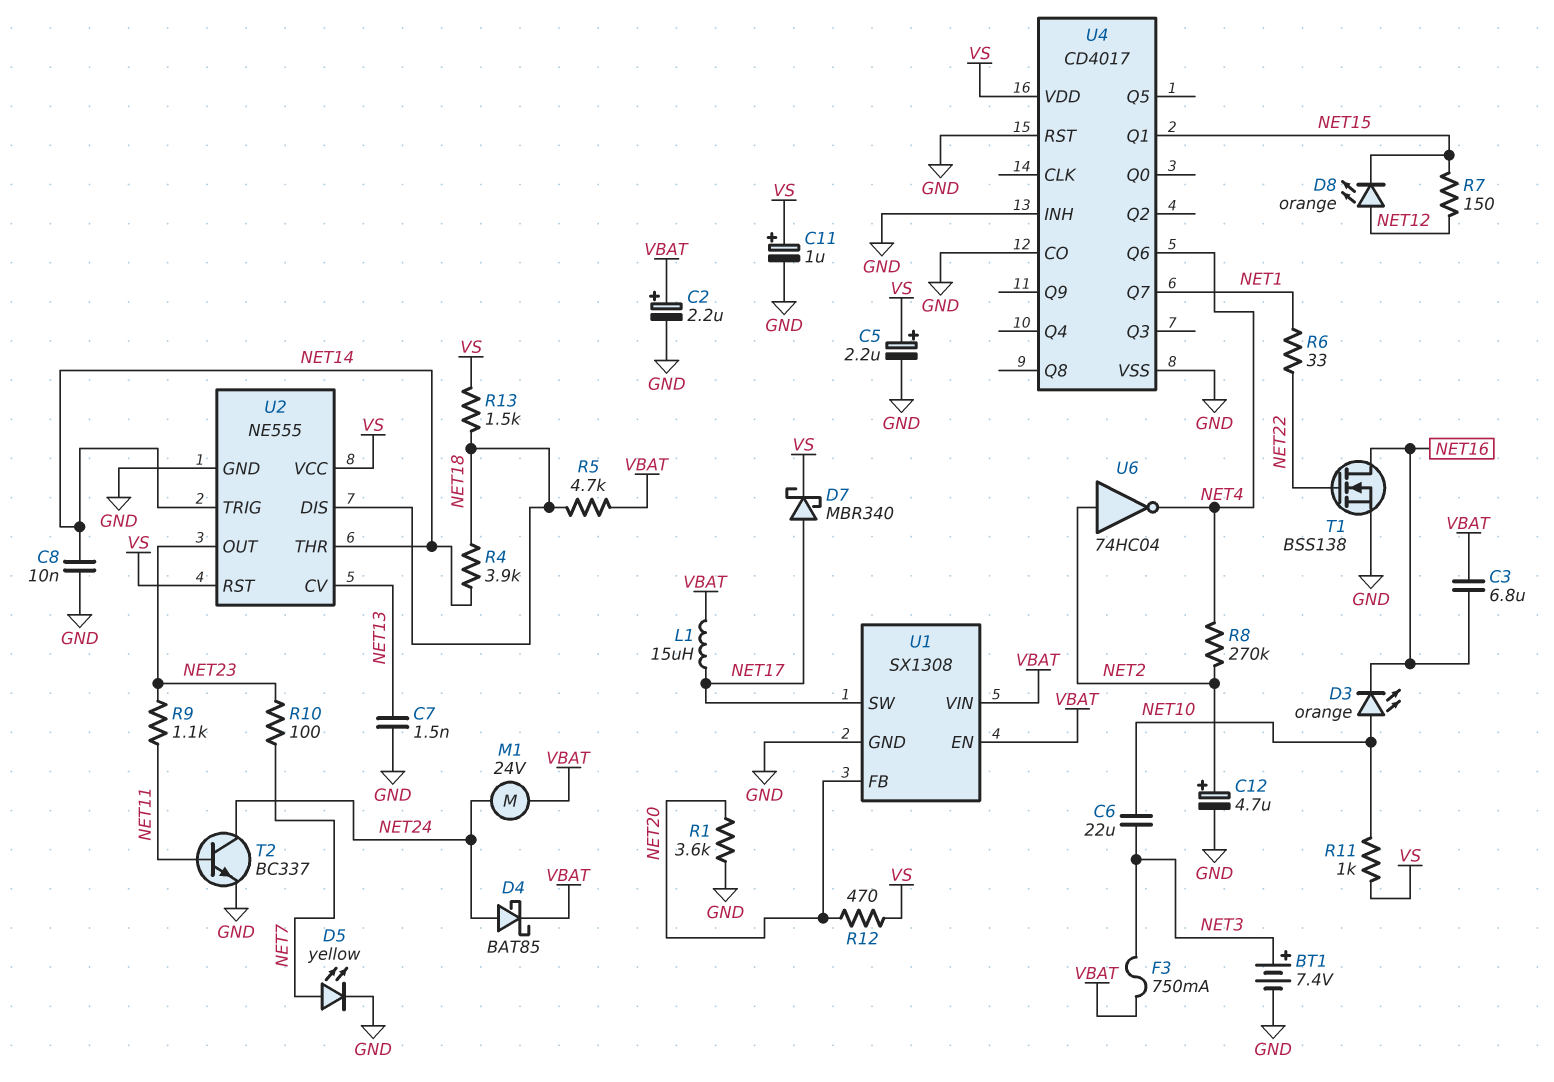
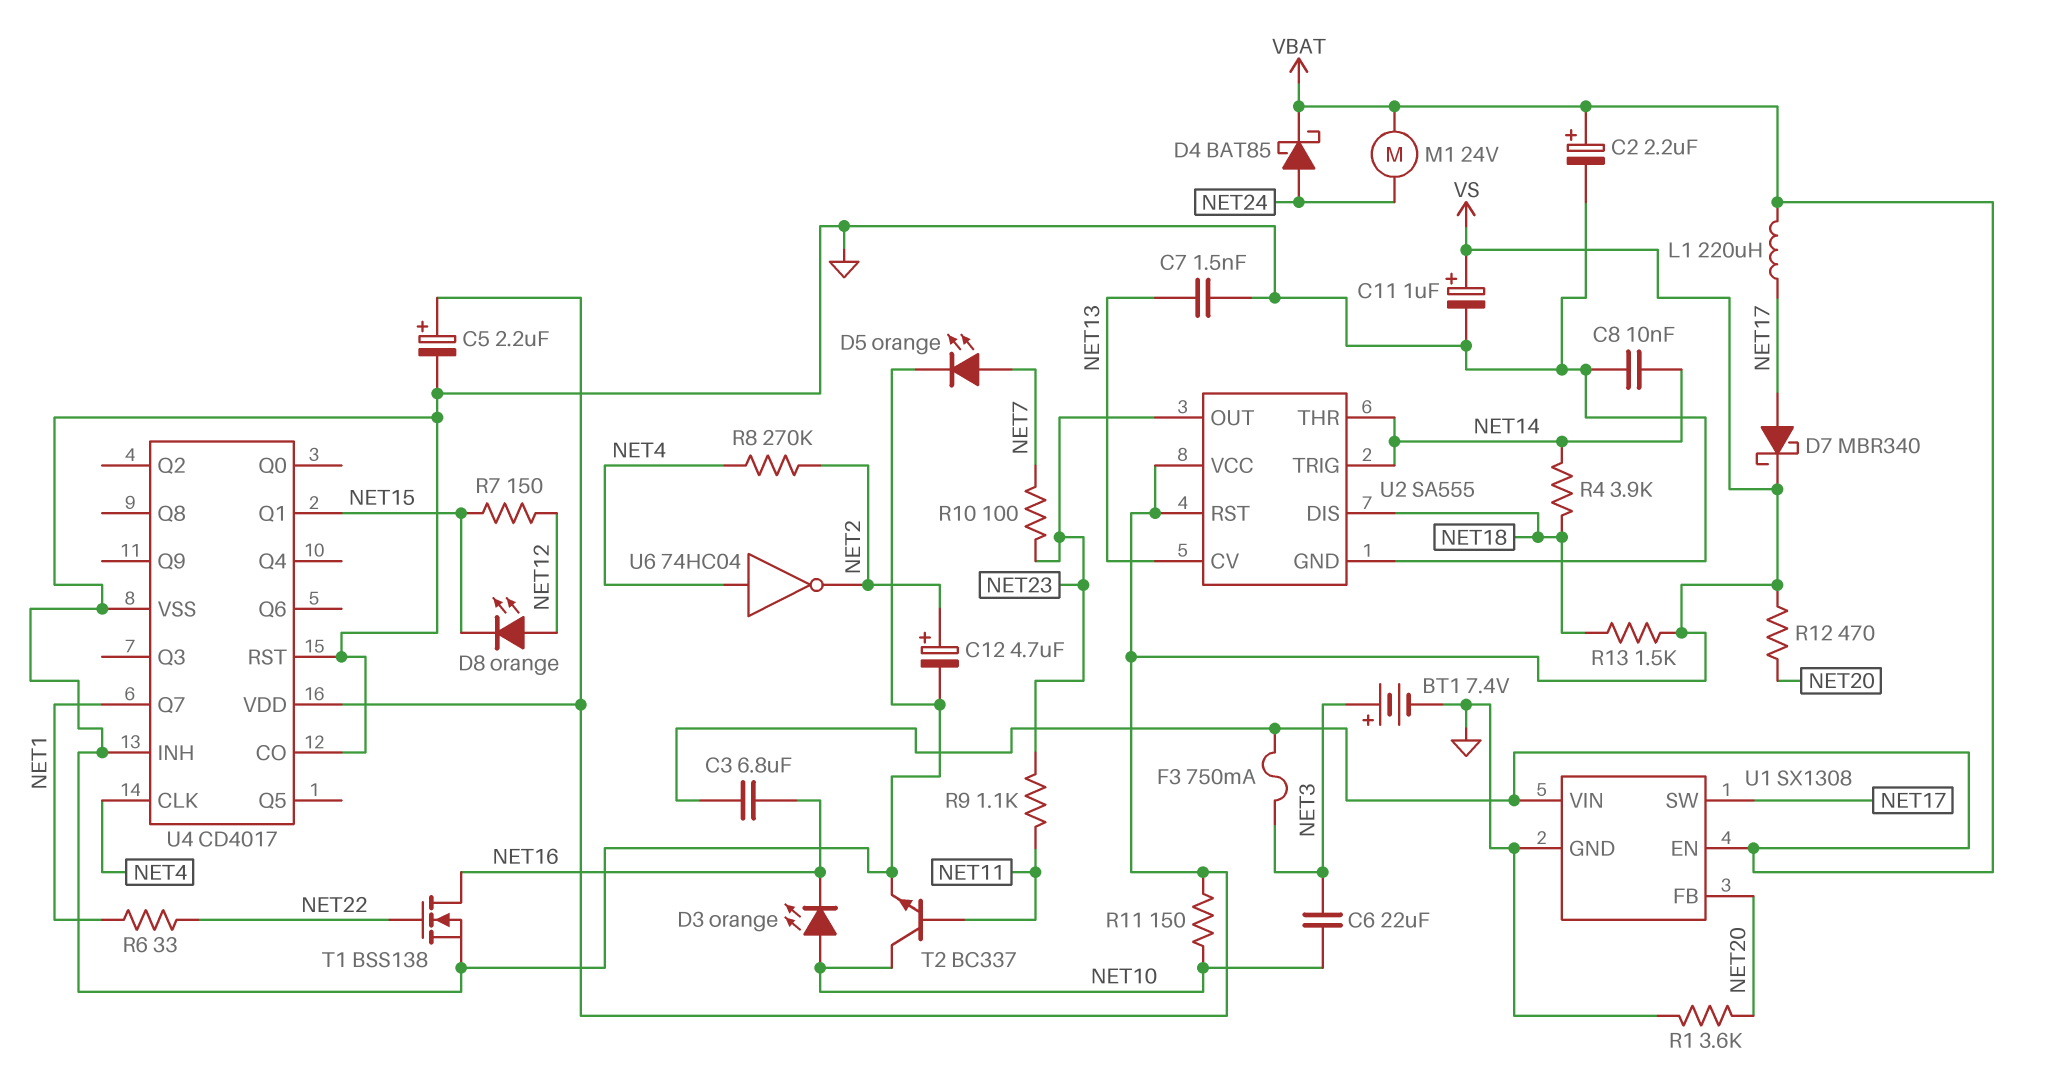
D5: LED yellow (A NET7, K GND) -> LED orange (A NET7, K GND)
L1: 15uH (NET17, VBAT) -> 220uH (NET17, VBAT)
R5: 4.7k (NET18, VBAT) -> none
R11: 1k (NET10, VS) -> 150 (NET10, VS)
T2: NPN BC337 (B NET11, C NET24, E GND) -> NPN BC337 (B NET11, C NET10, E GND)
U2: NE555 -> SA555
U4 pin CLK: none -> NET4
U4 pin Q6: NET4 -> none
U6: NOT 74HC04 (in NET2, out NET4) -> NOT 74HC04 (in NET4, out NET2)

